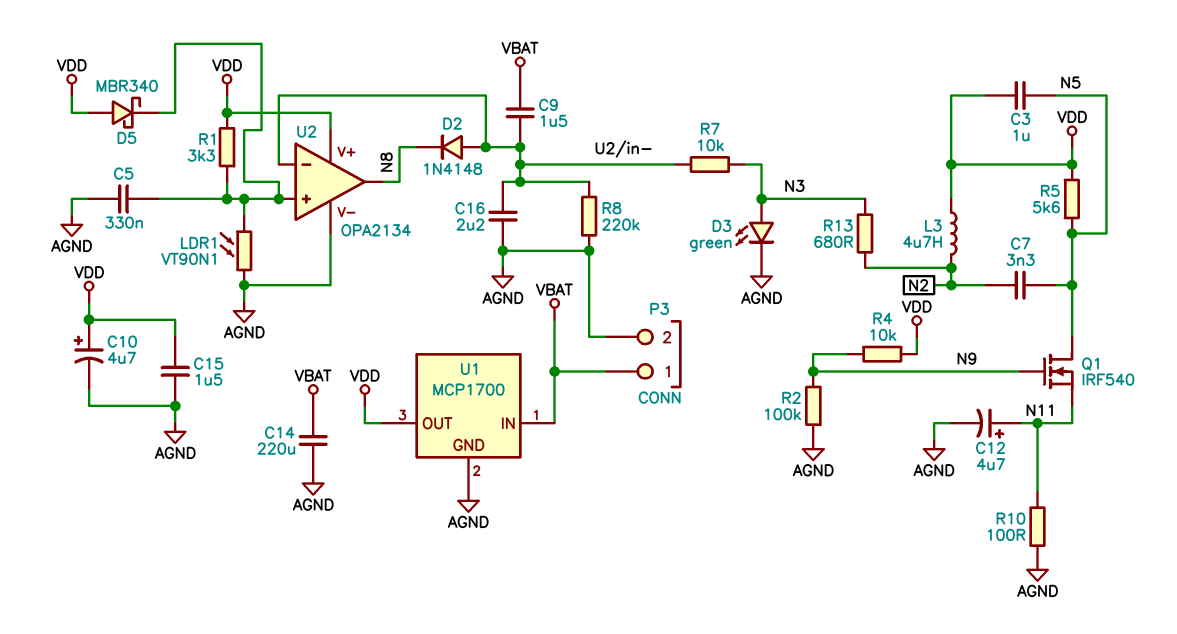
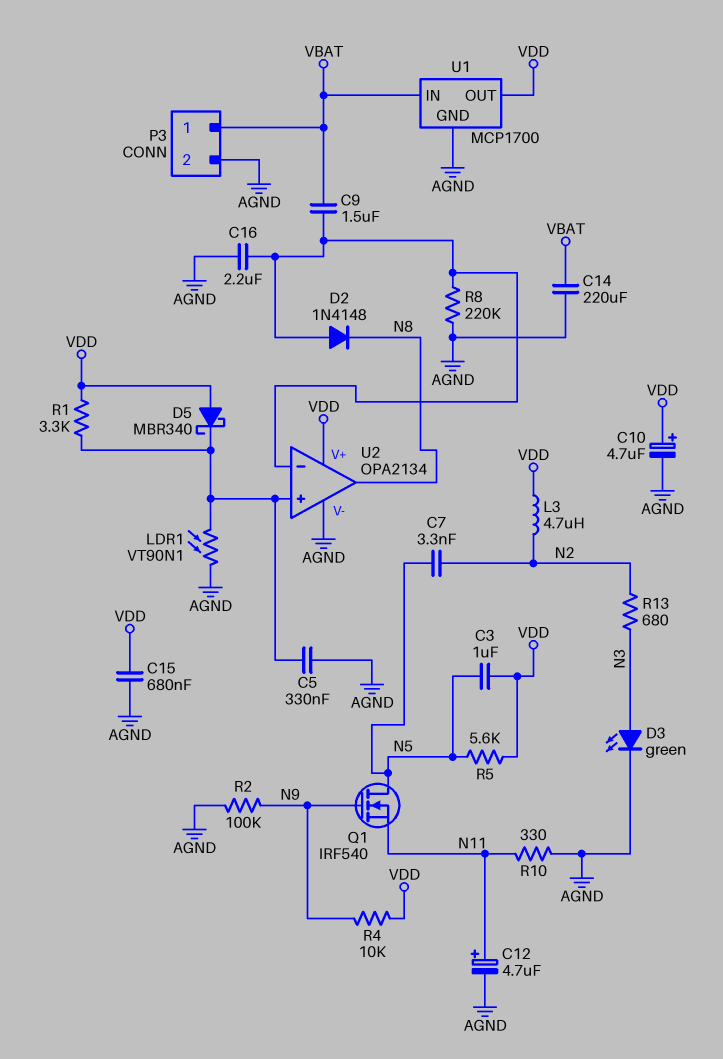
C15: 1.5uF (AGND, VDD) -> 680nF (AGND, VDD)
R7: 10k (N3, U2/in-) -> none
R10: 100 (AGND, N11) -> 330 (AGND, N11)

